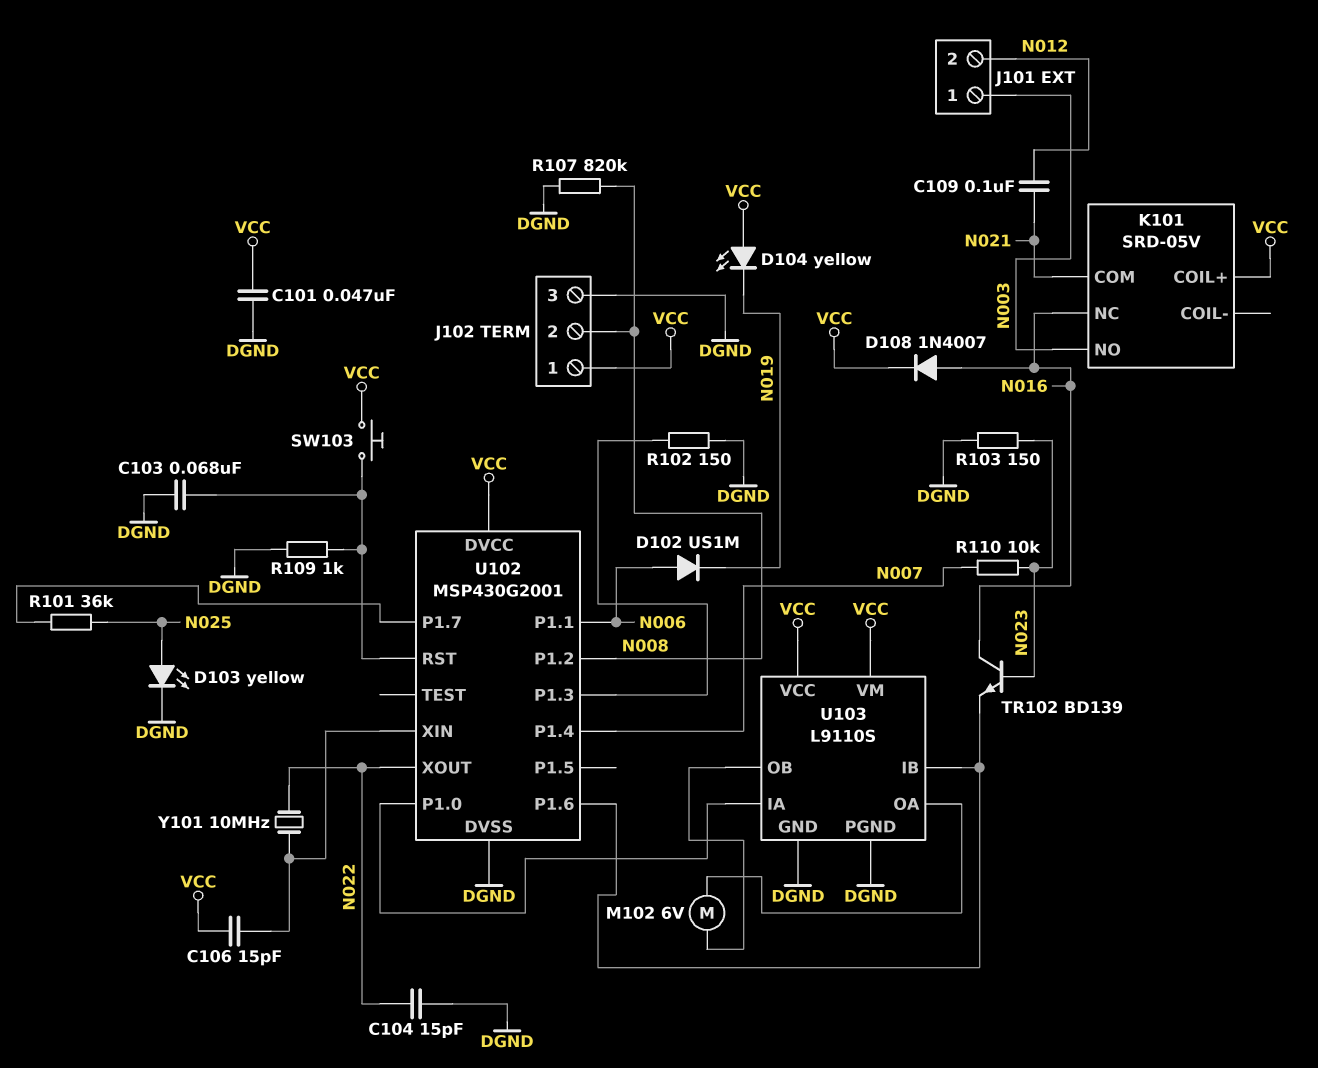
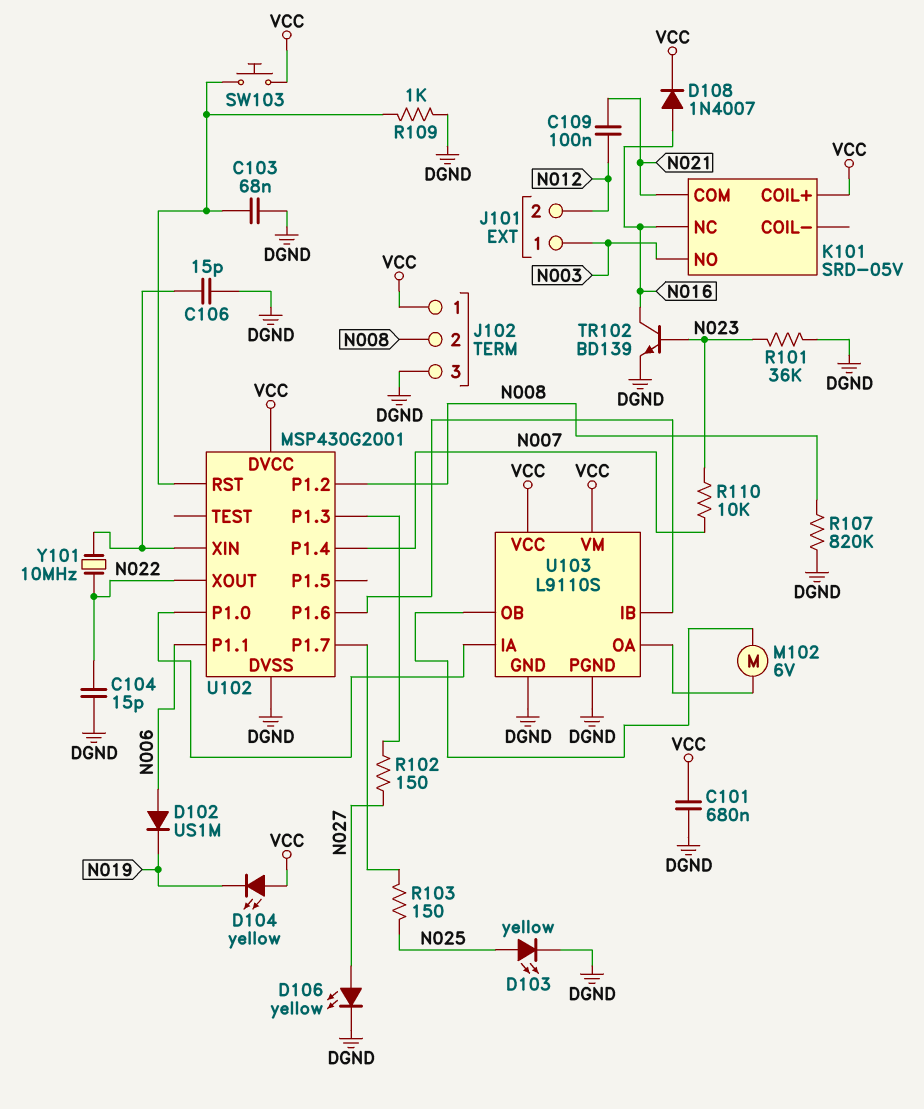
C101: 47nF (DGND, VCC) -> 680nF (DGND, VCC)
C106: 15pF (U102/XIN, VCC) -> 15pF (DGND, U102/XIN)
D106: none -> LED yellow (A N027, K DGND)
R101: 36k (N025, U102/P1.7) -> 36k (DGND, N023)
R102: 150 (DGND, U102/P1.3) -> 150 (N027, U102/P1.3)
R103: 150 (DGND, N023) -> 150 (N025, U102/P1.7)
TR102: NPN BD139 (B N023, C N016, E U102/P1.6) -> NPN BD139 (B N023, C N016, E DGND)

